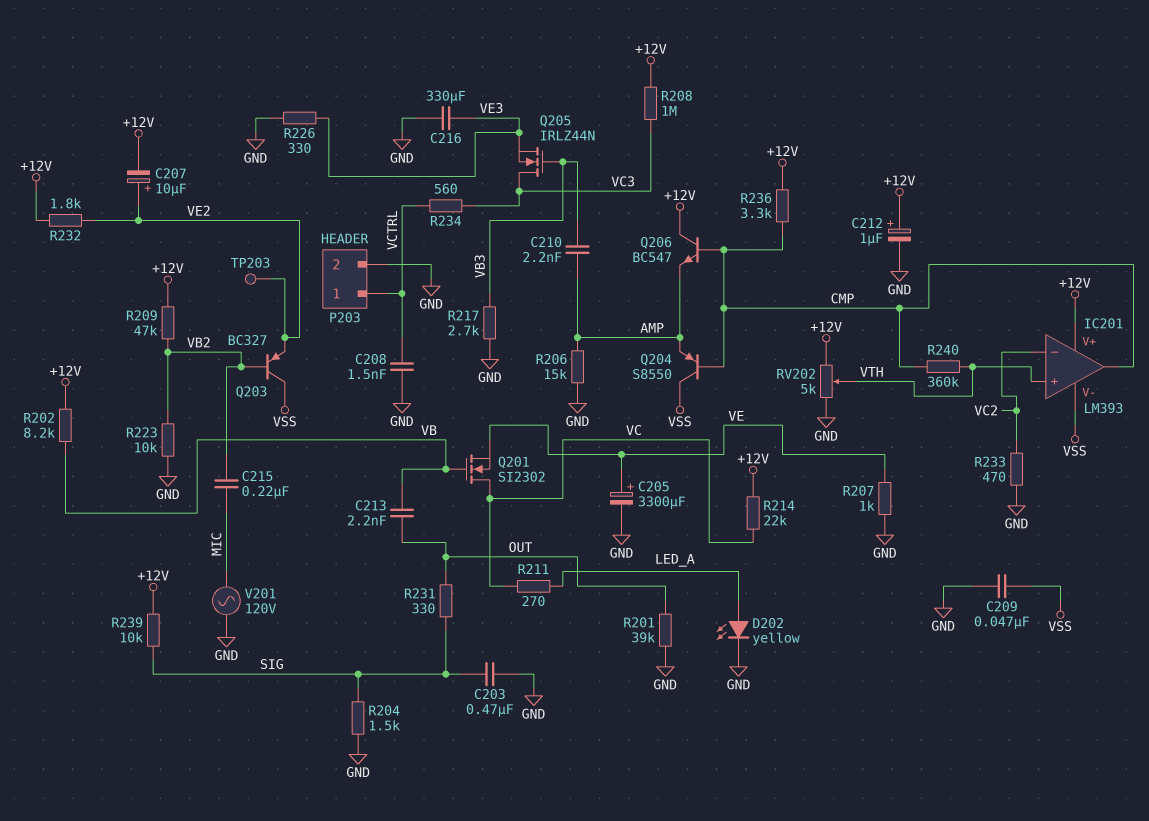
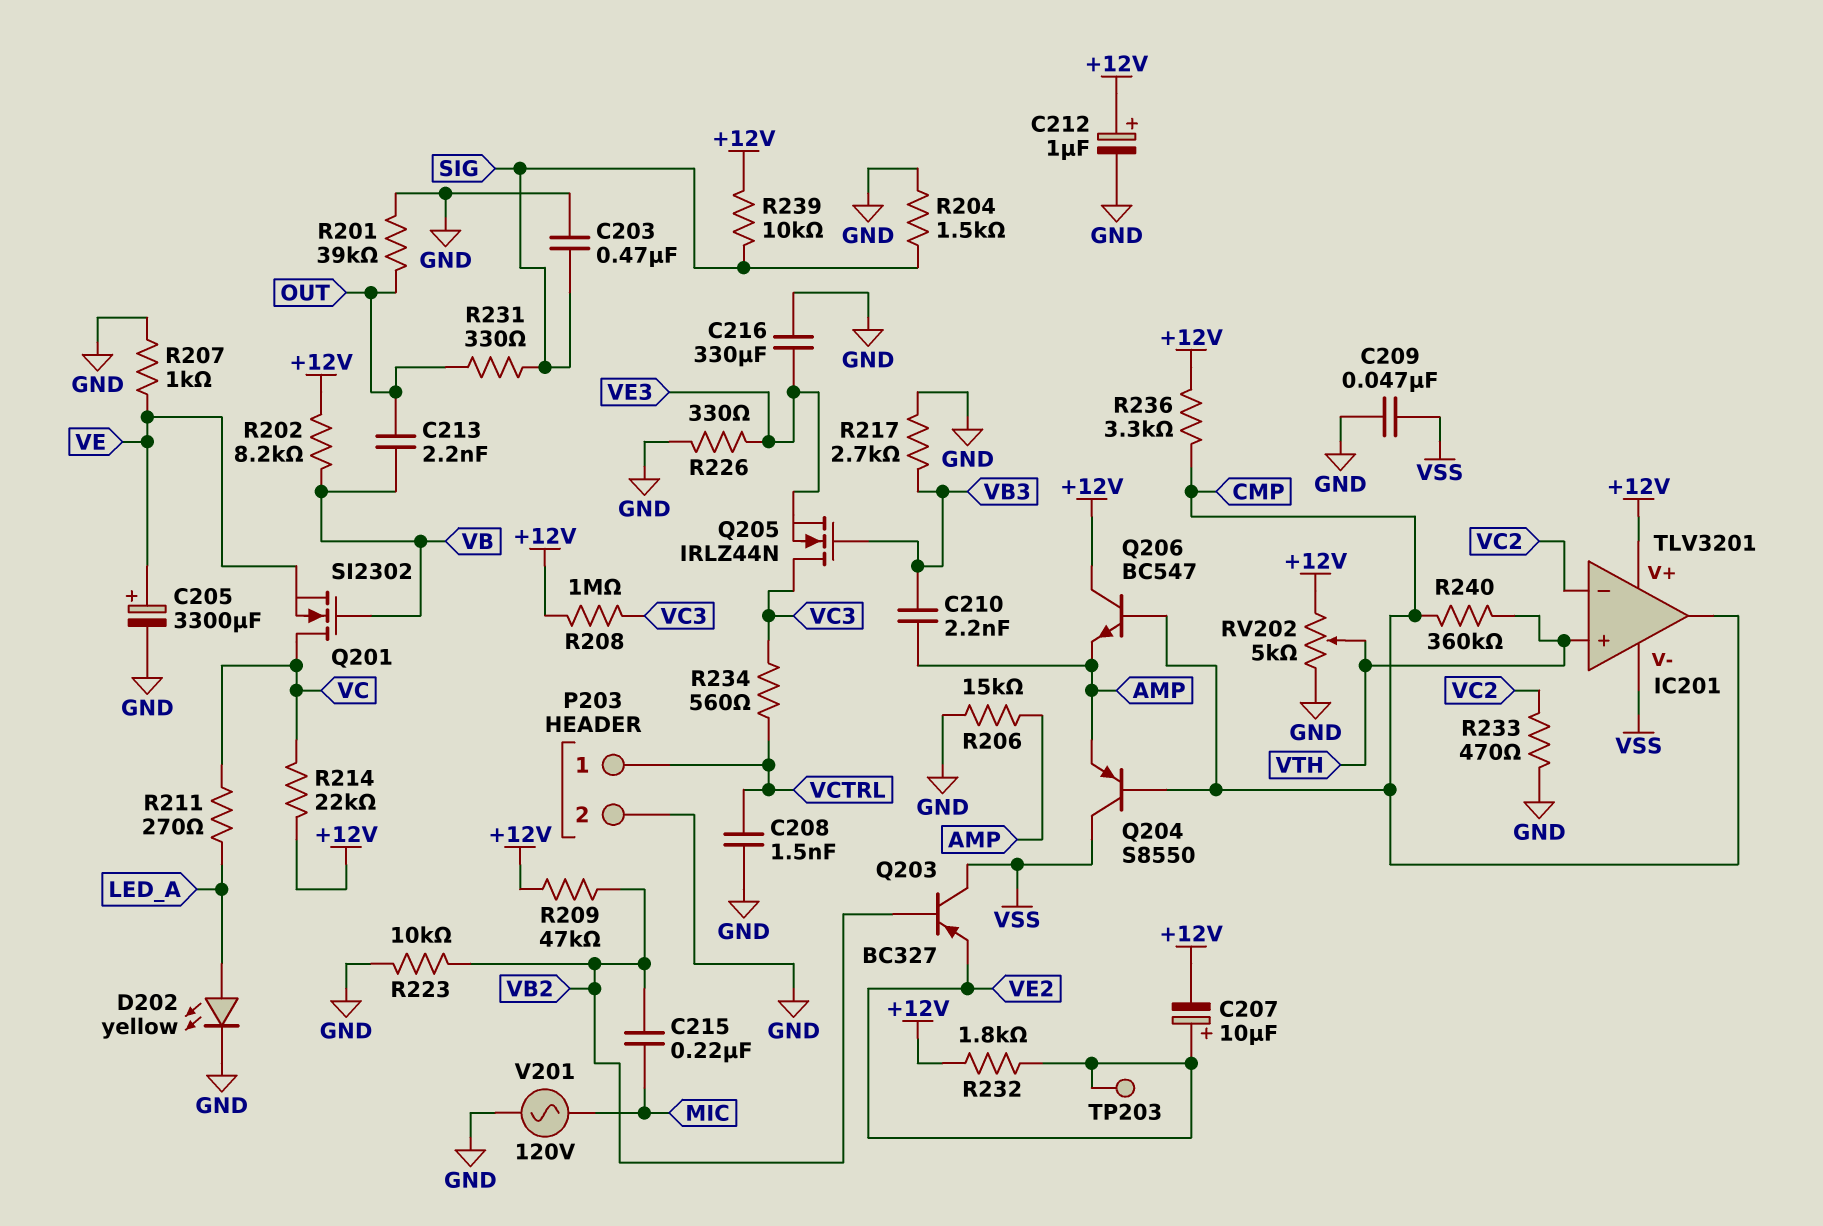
IC201: LM393 -> TLV3201

